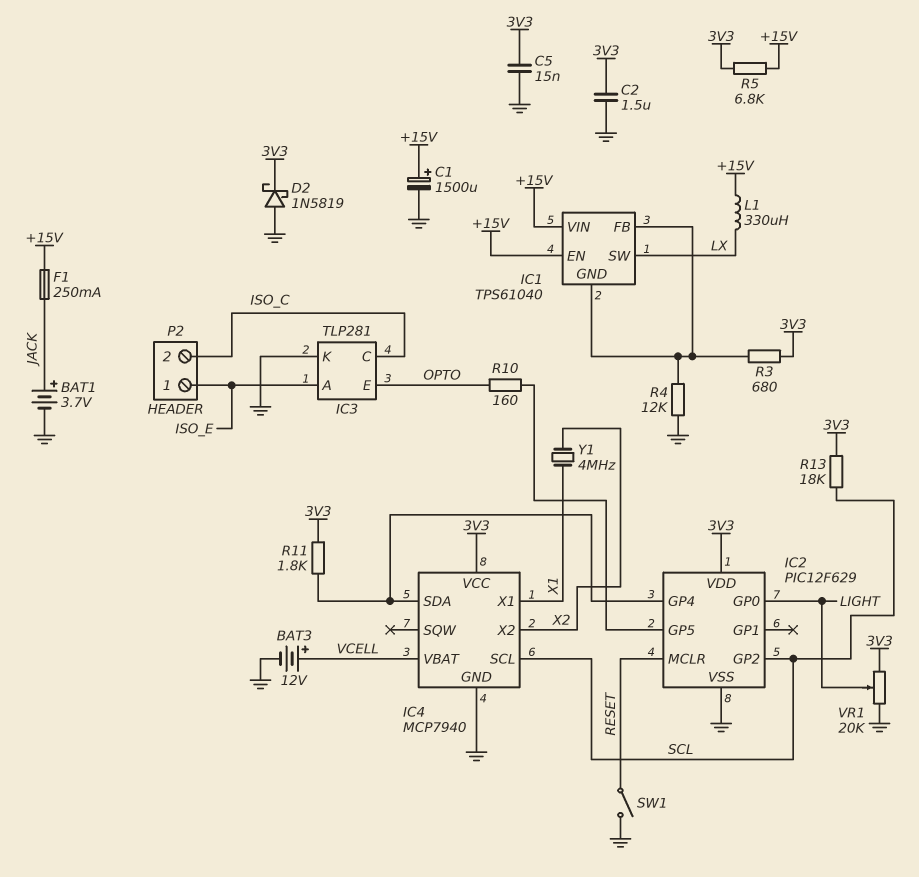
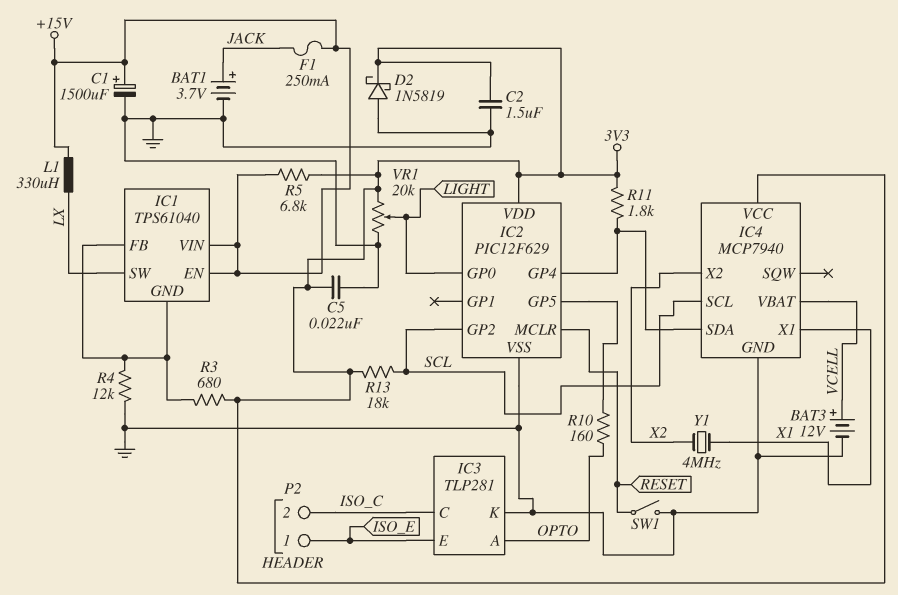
C5: 15nF (3V3, GND) -> 22nF (3V3, GND)
IC3 pin A: ISO_E -> OPTO
IC3 pin E: OPTO -> ISO_E

